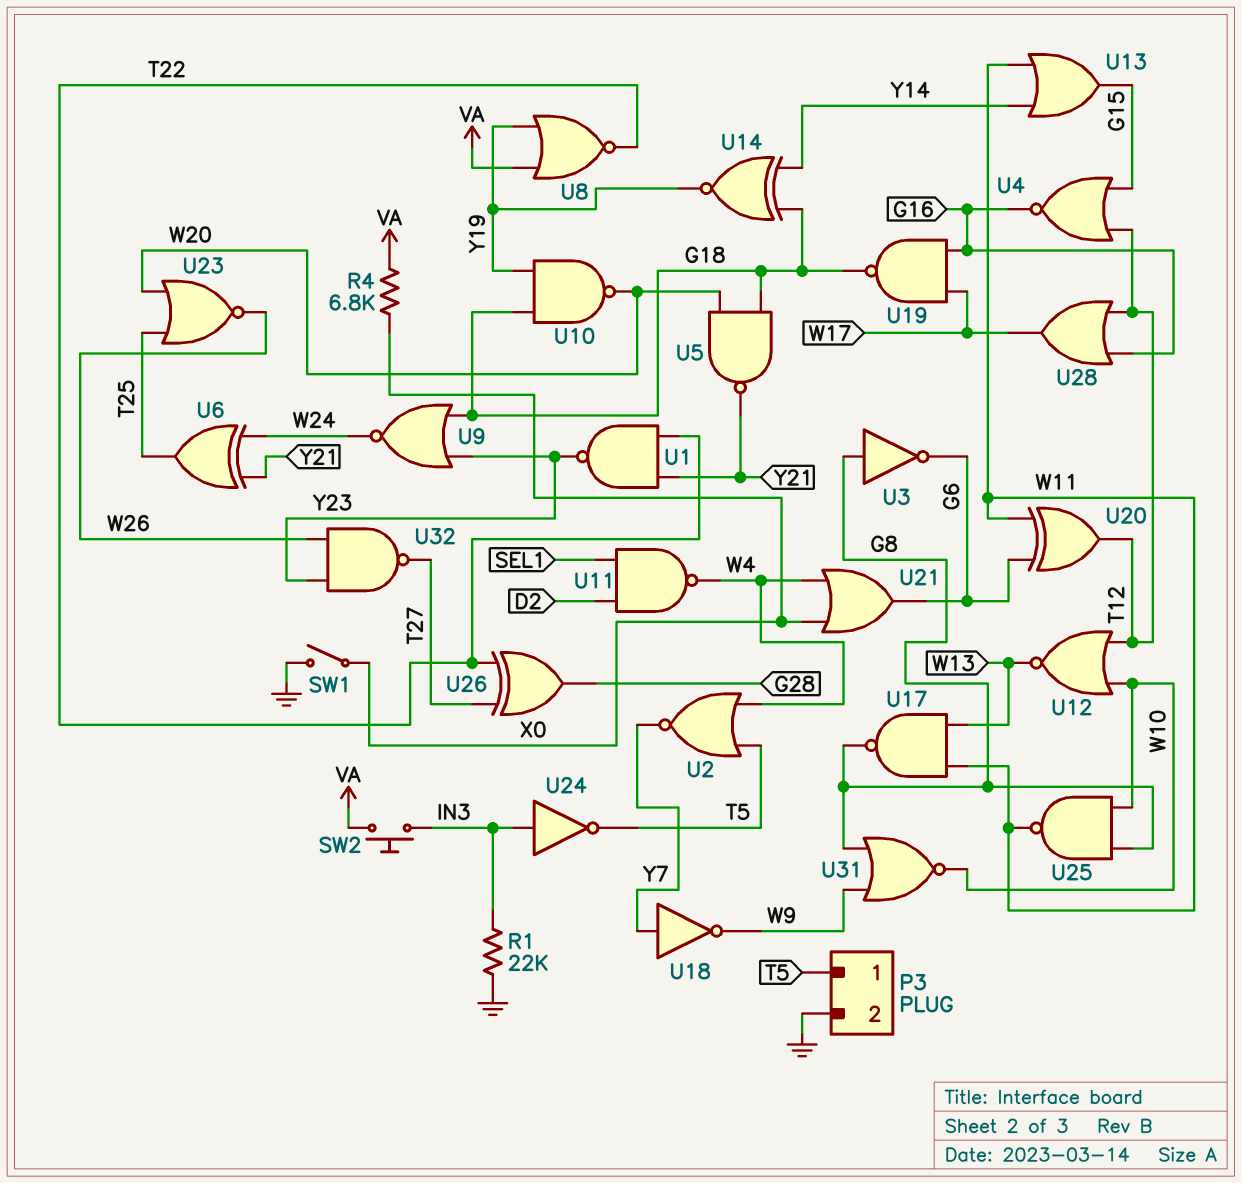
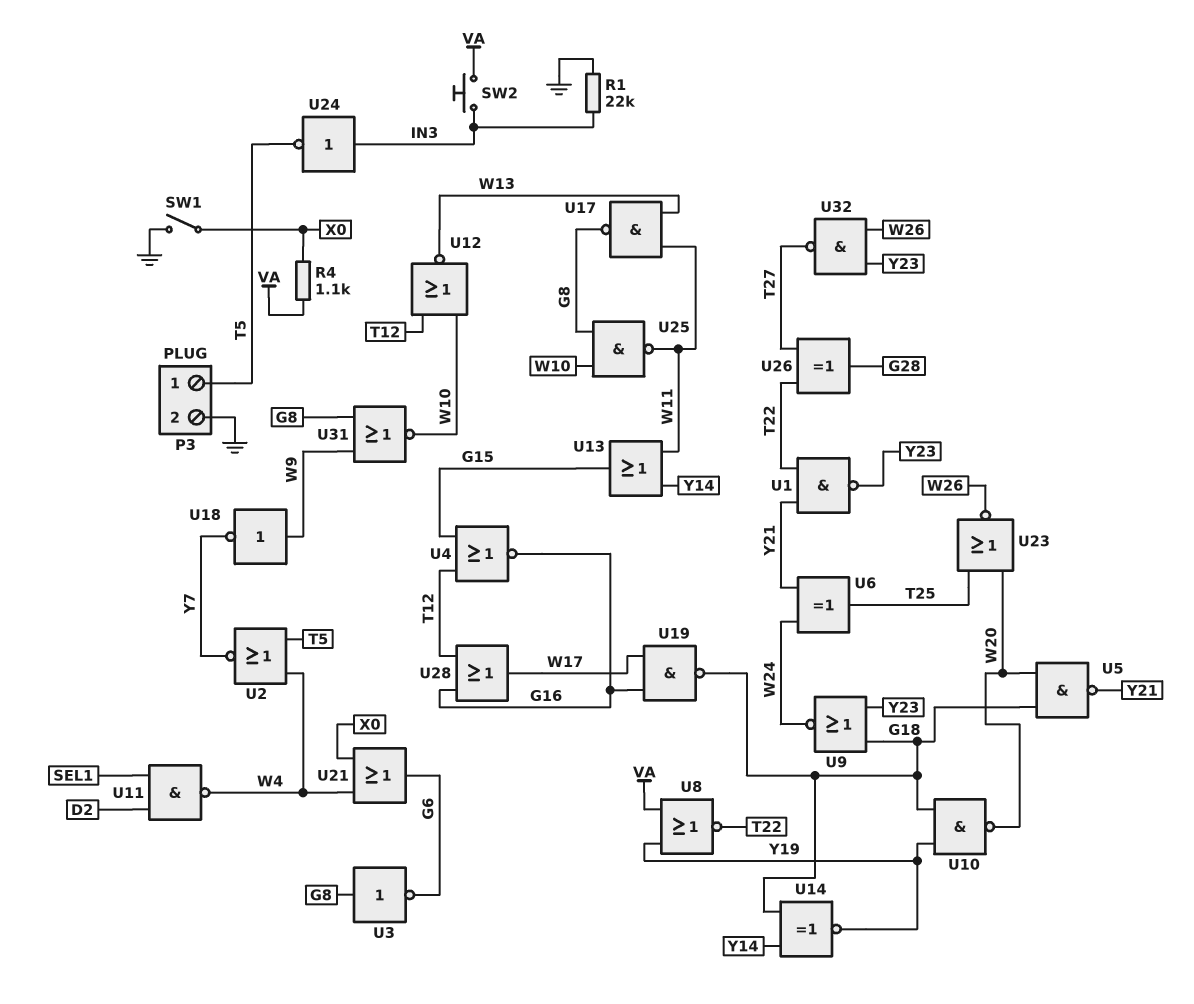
R4: 6.8k (VA, X0) -> 1.1k (VA, X0)
U18: NOT (in Y7, out W9) -> NOT (in W9, out Y7)
U20: XOR (in G6, in W11, out T12) -> none

